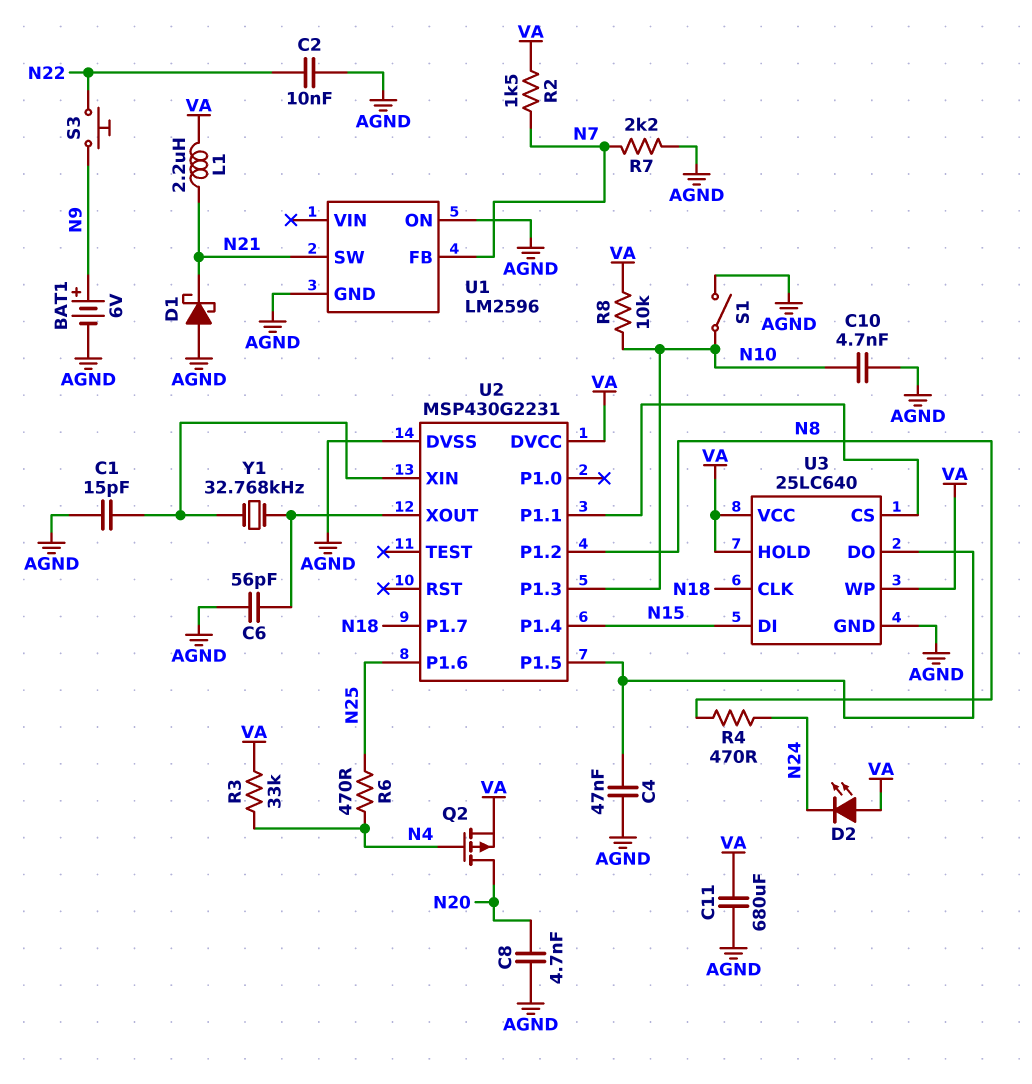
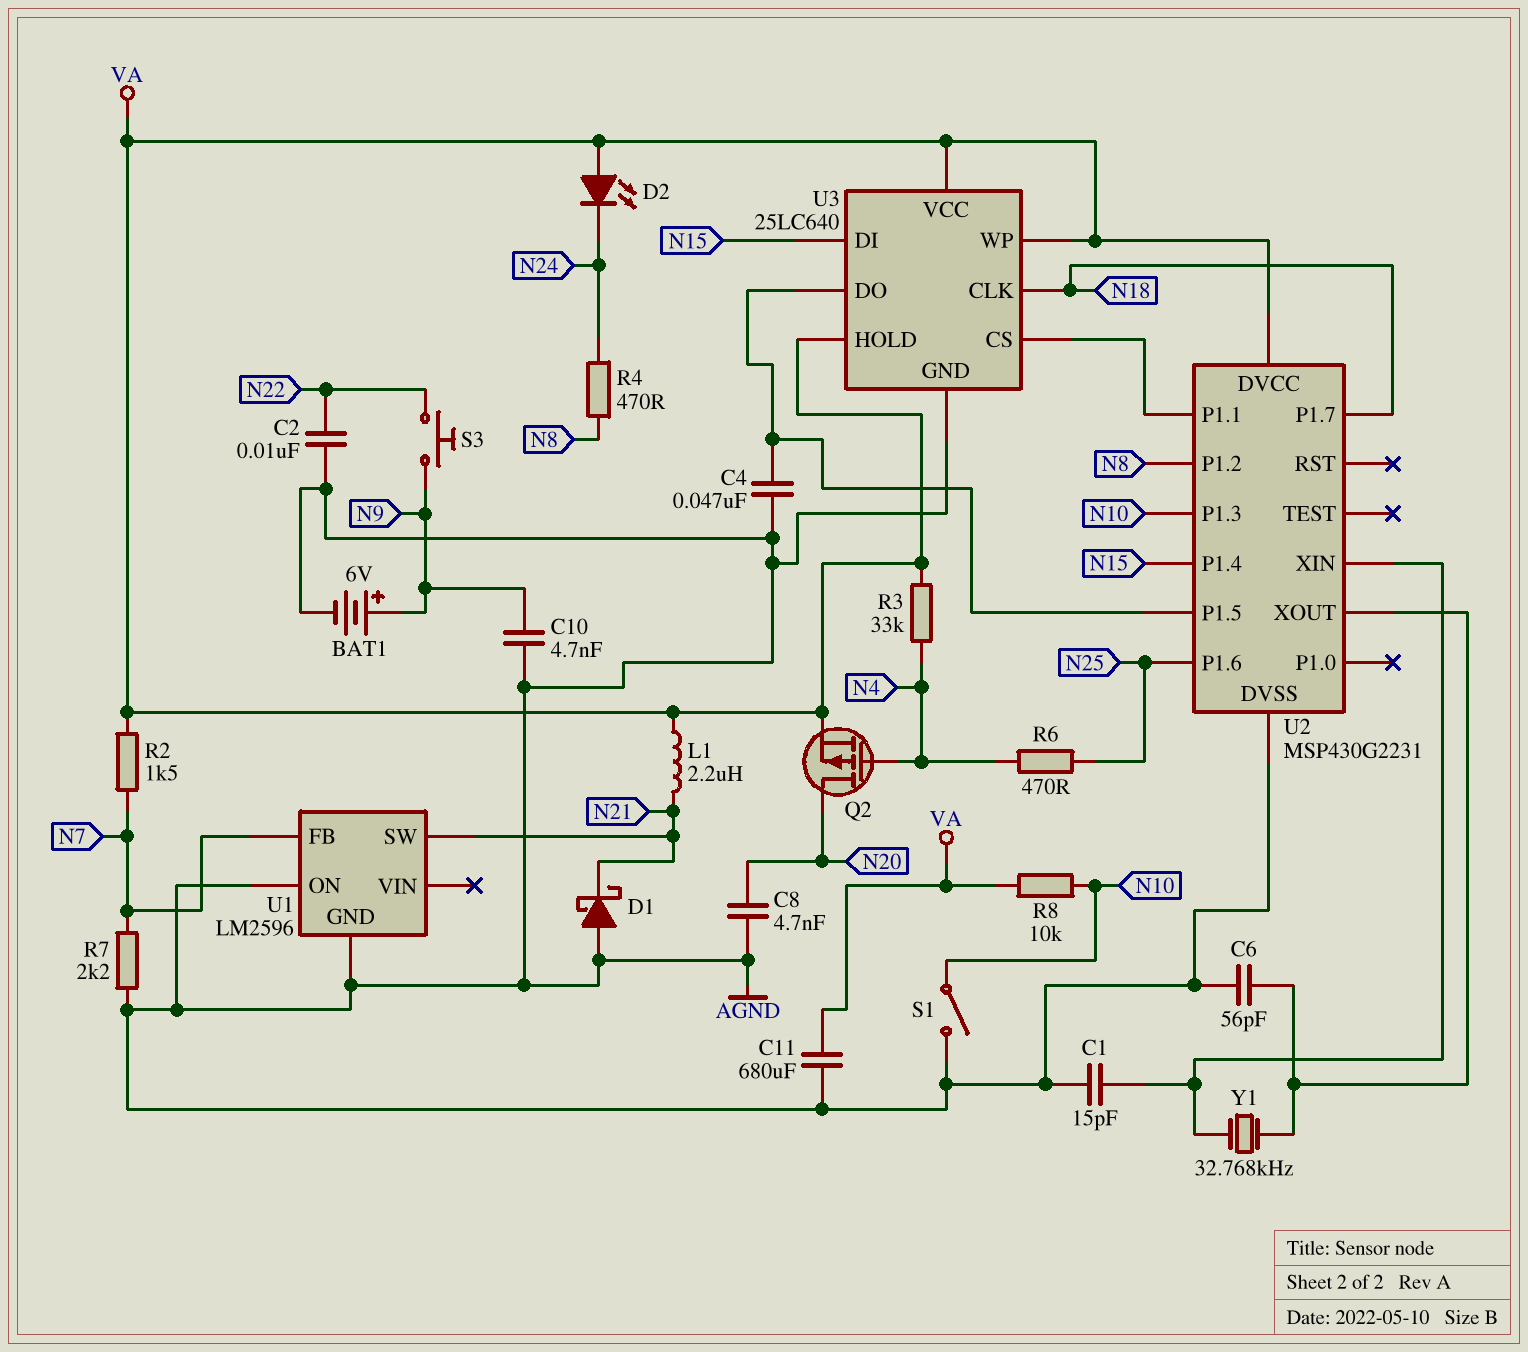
C10: 4.7nF (AGND, N10) -> 4.7nF (AGND, N9)

